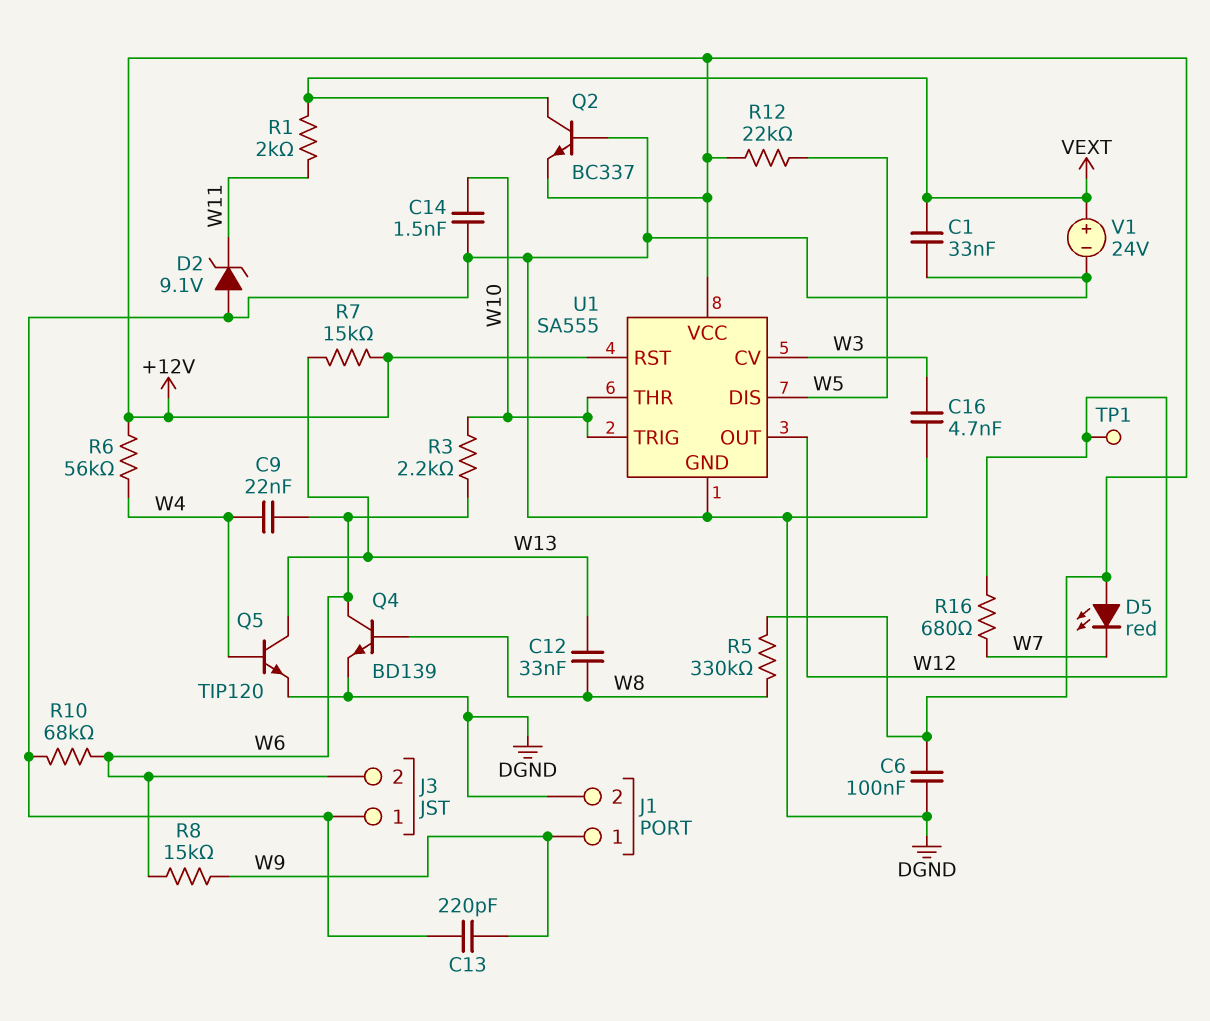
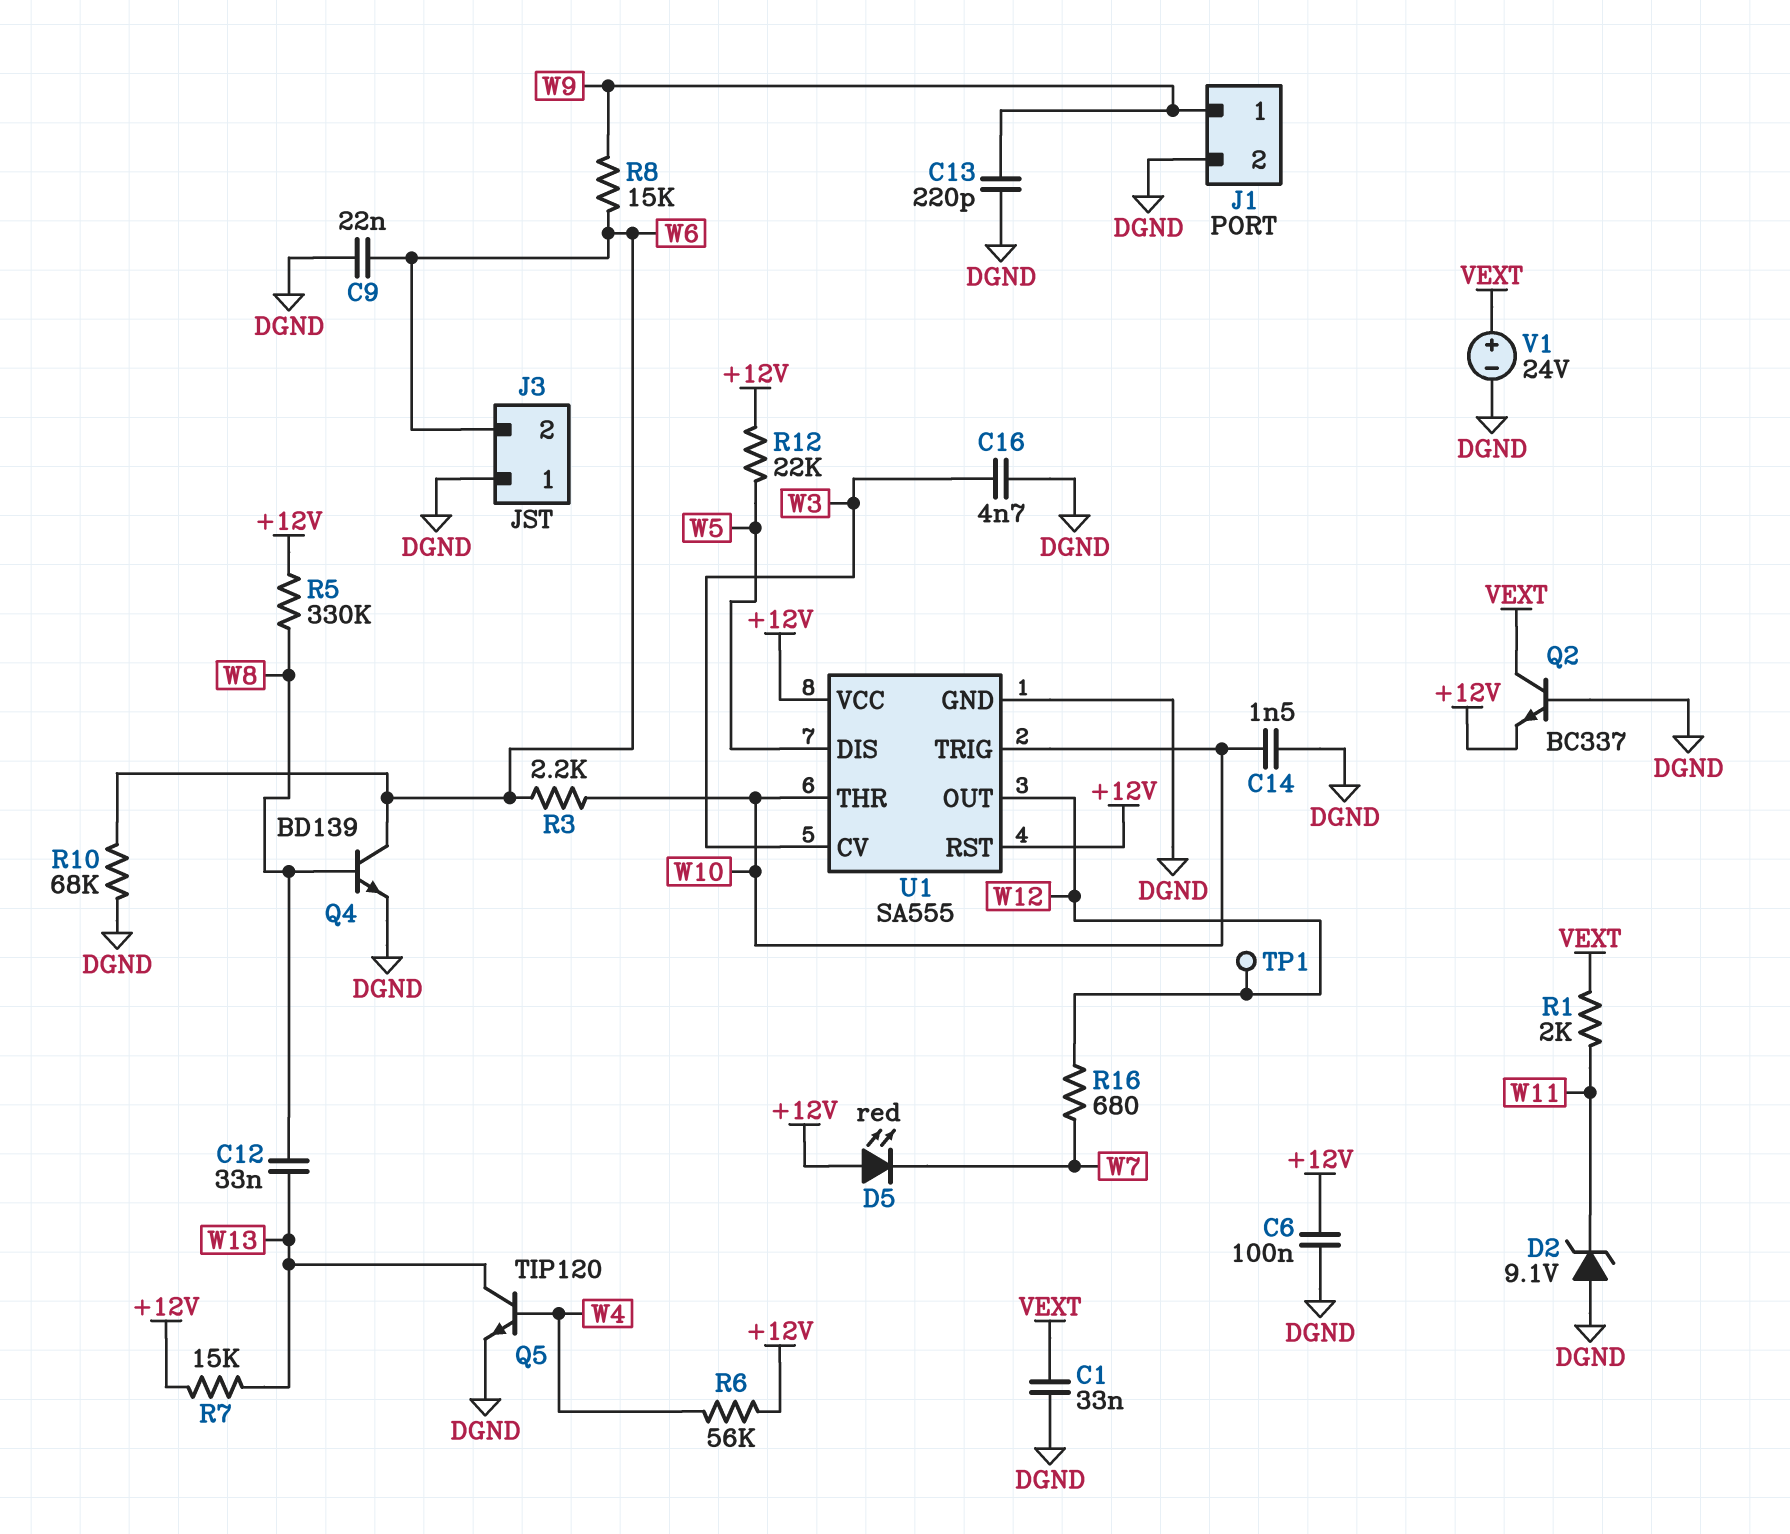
C9: 22nF (W4, W6) -> 22nF (DGND, W6)

